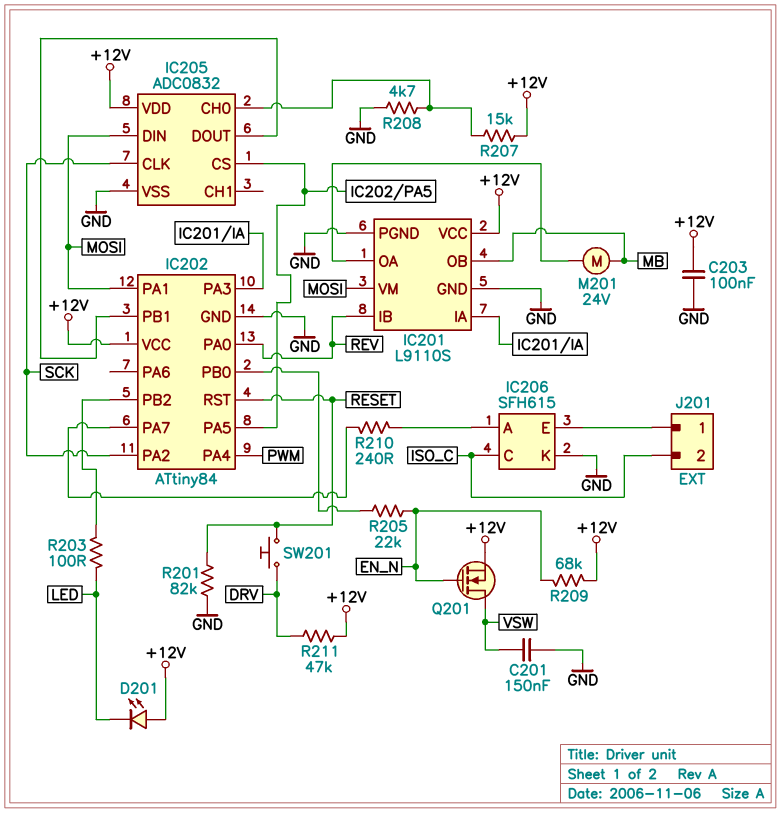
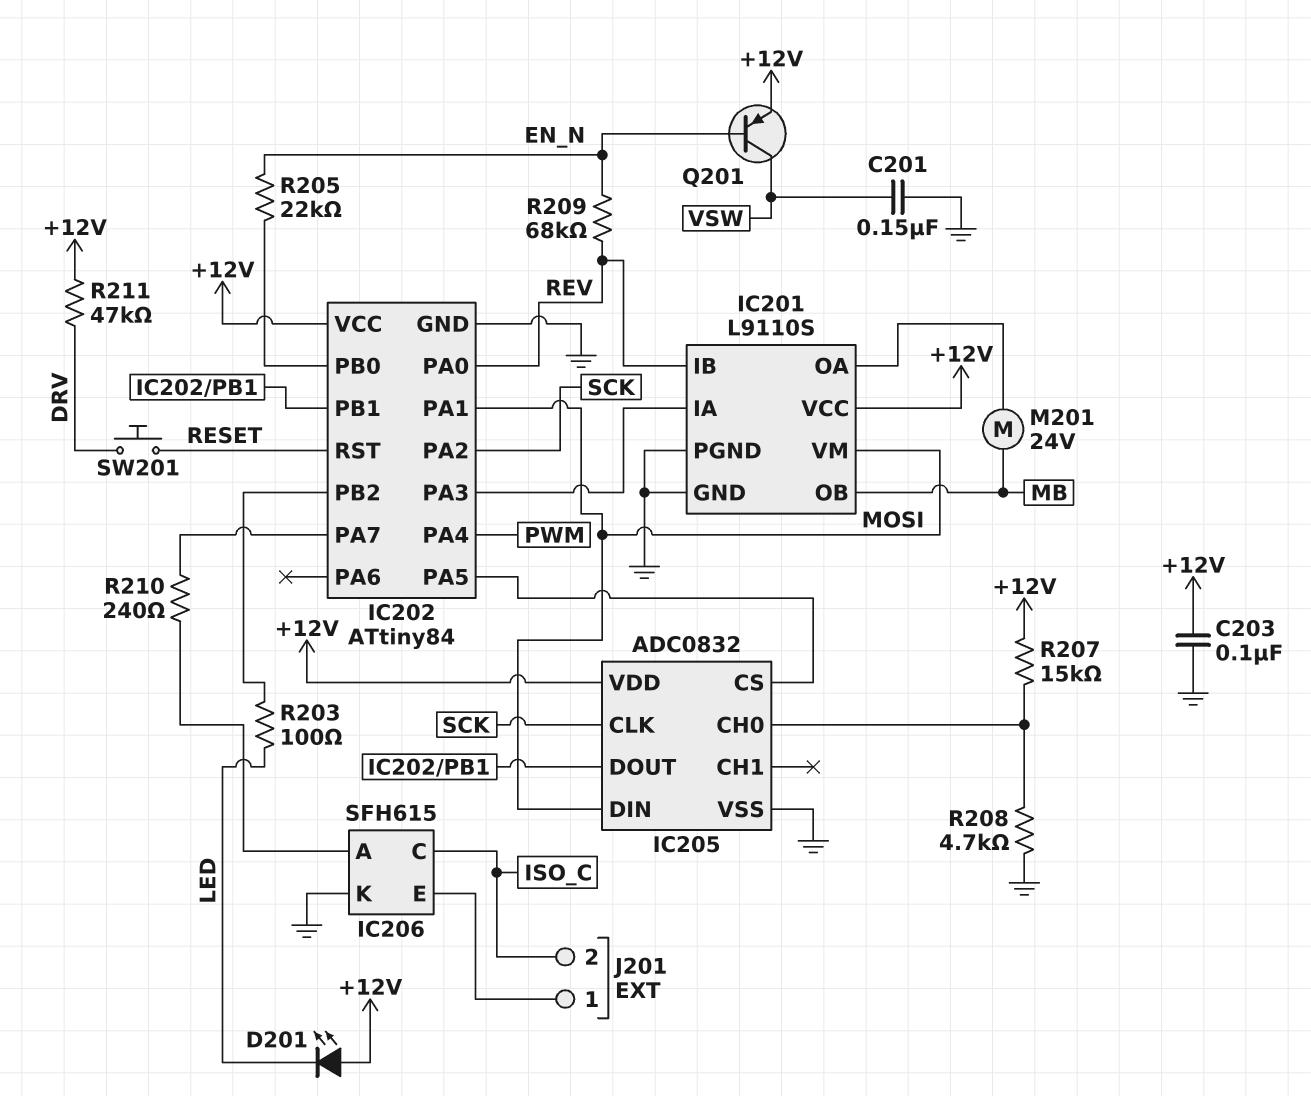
Q201: NMOS (G EN_N, D VSW, S +12V) -> PNP (B EN_N, C VSW, E +12V)
R201: 82k (GND, RESET) -> none
R209: 68k (+12V, EN_N) -> 68k (EN_N, REV)

